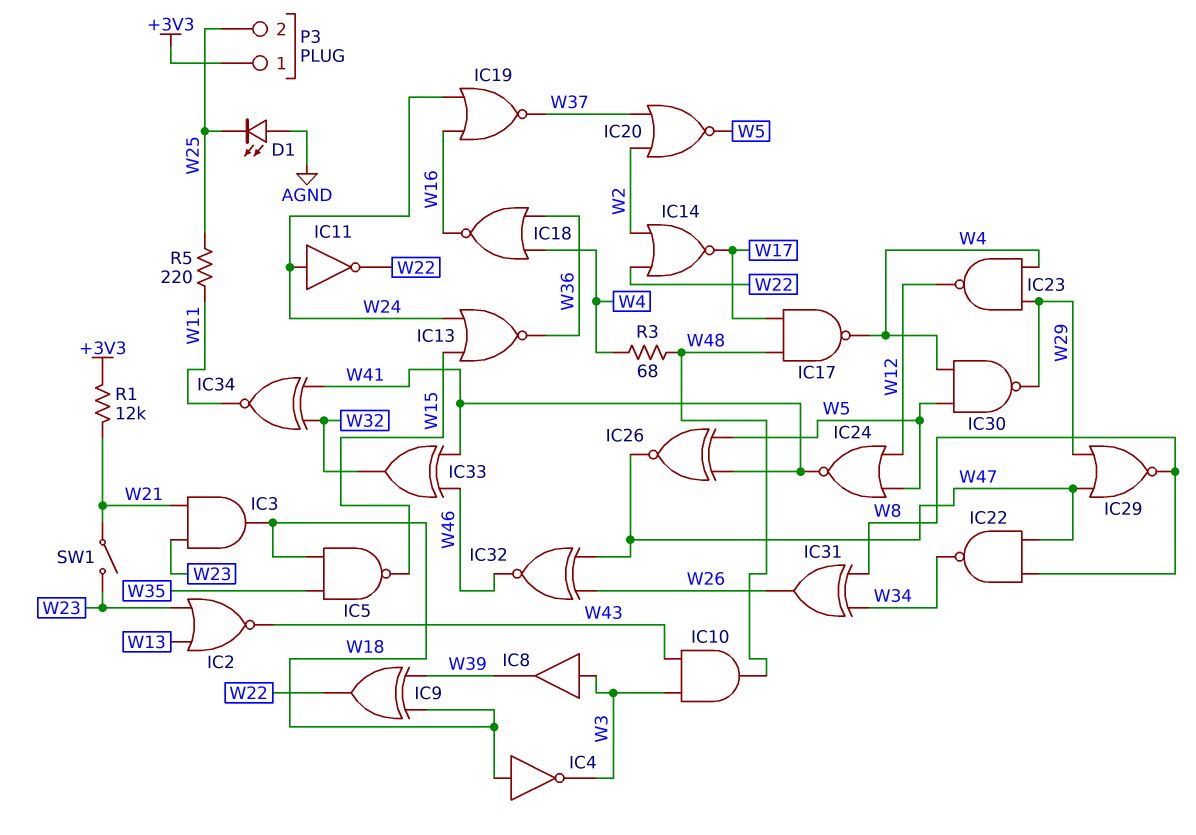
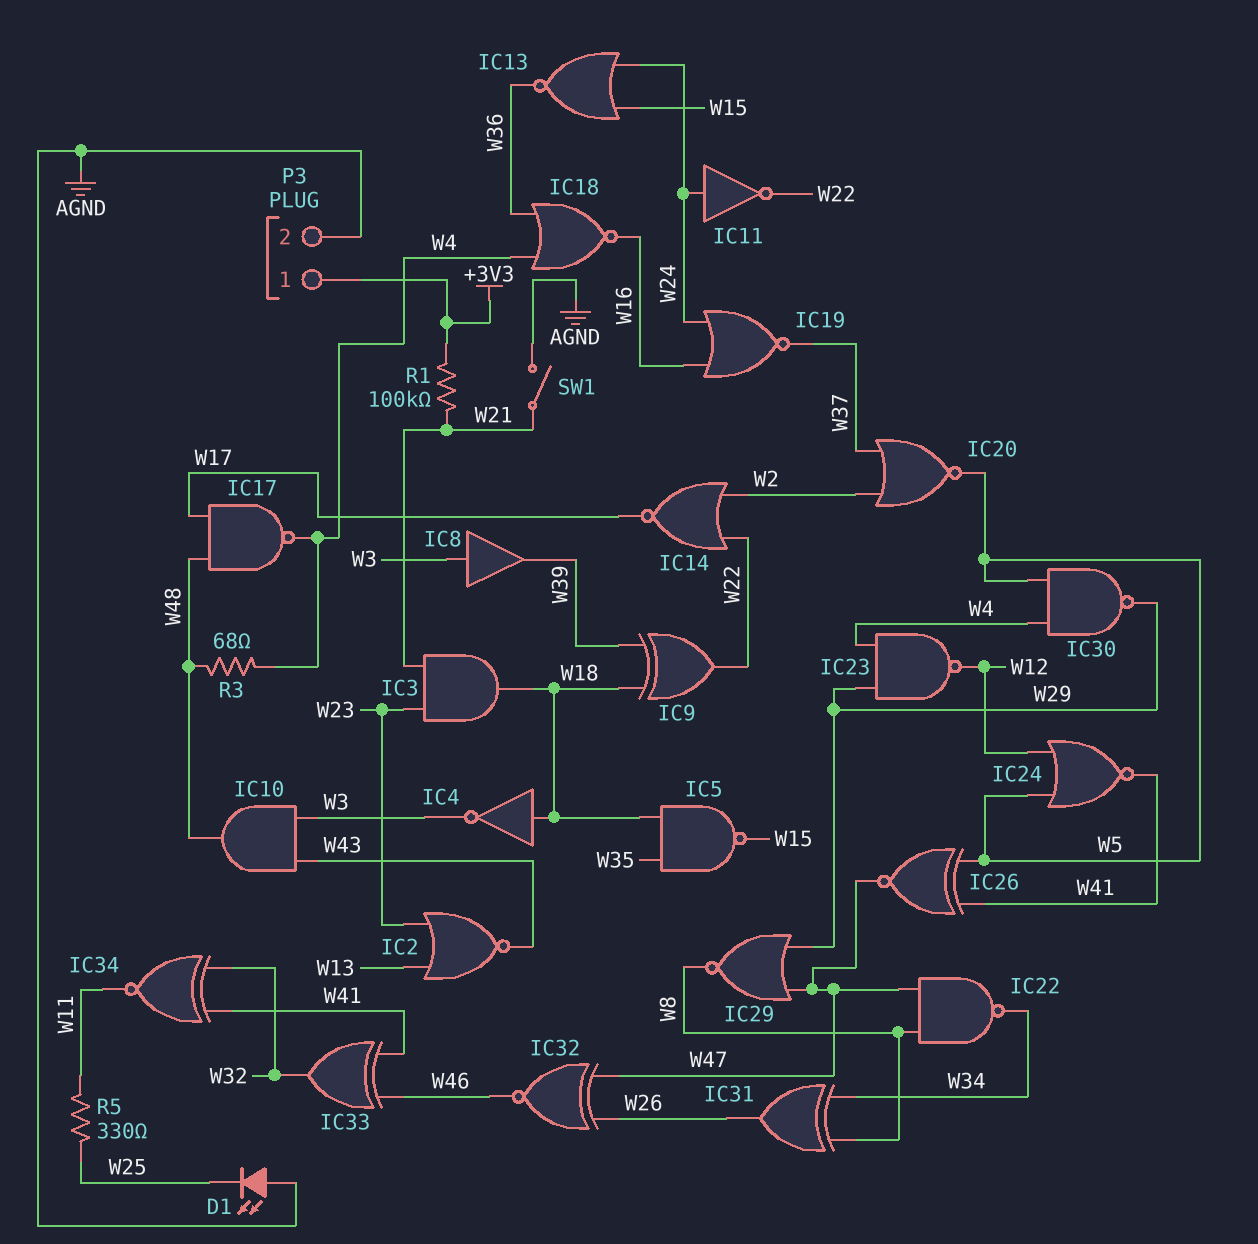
P3 pin 2: W25 -> AGND
R1: 12k (+3V3, W21) -> 100k (+3V3, W21)
R5: 220 (W11, W25) -> 330 (W11, W25)
SW1: switch (W21, W23) -> switch (AGND, W21)

